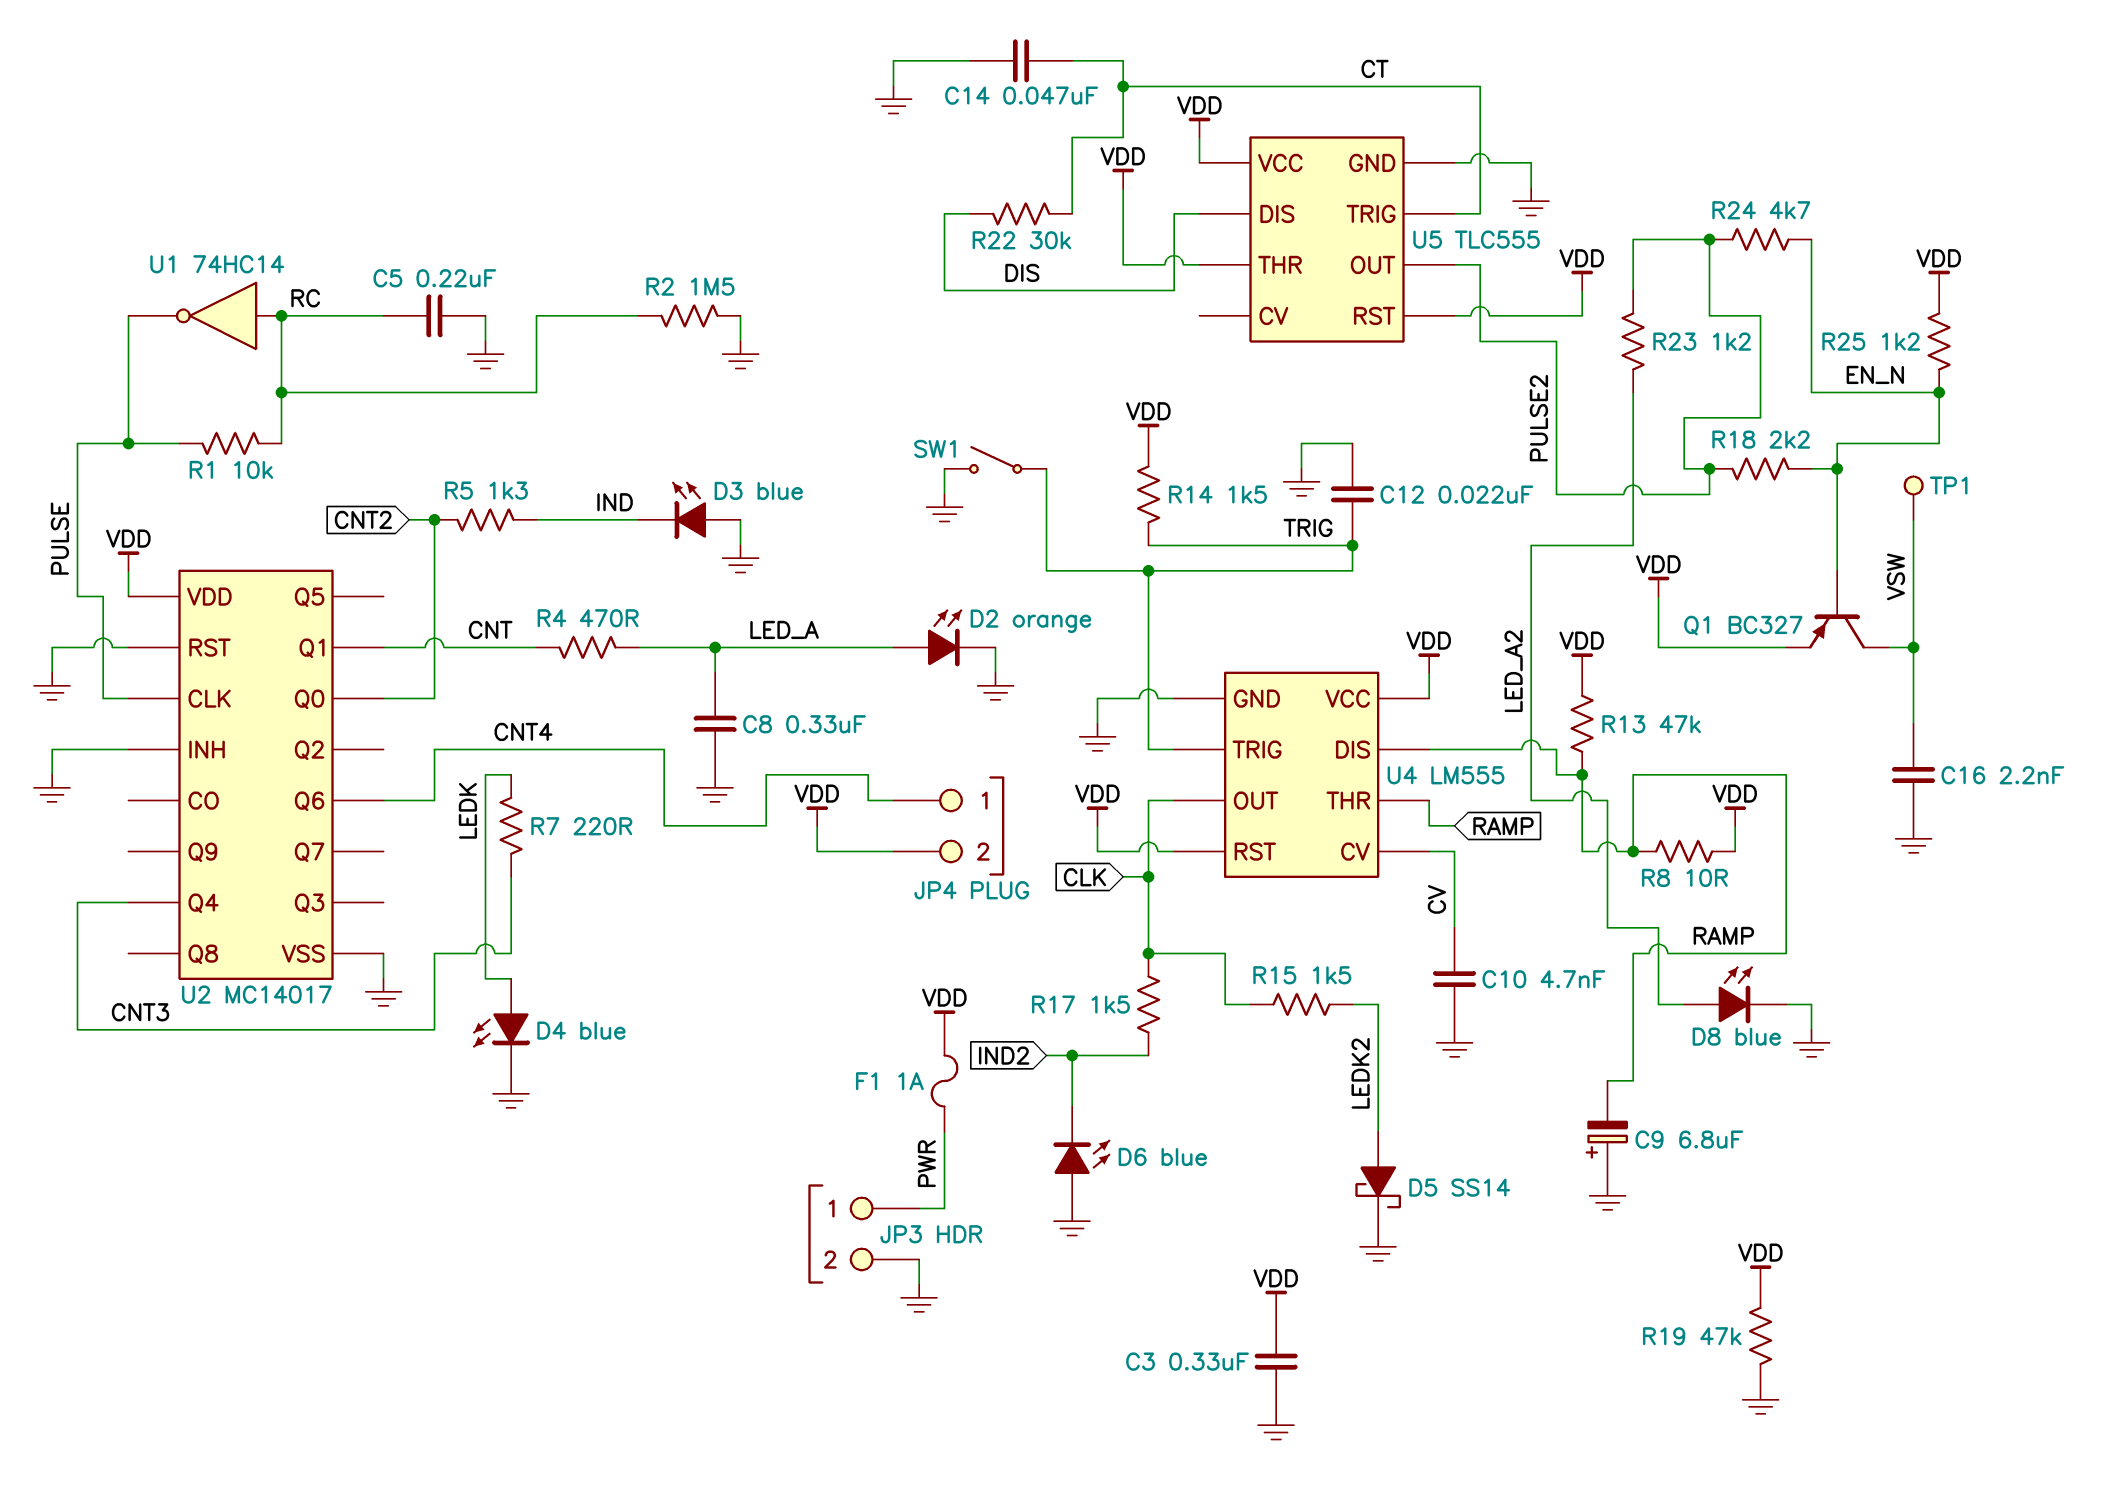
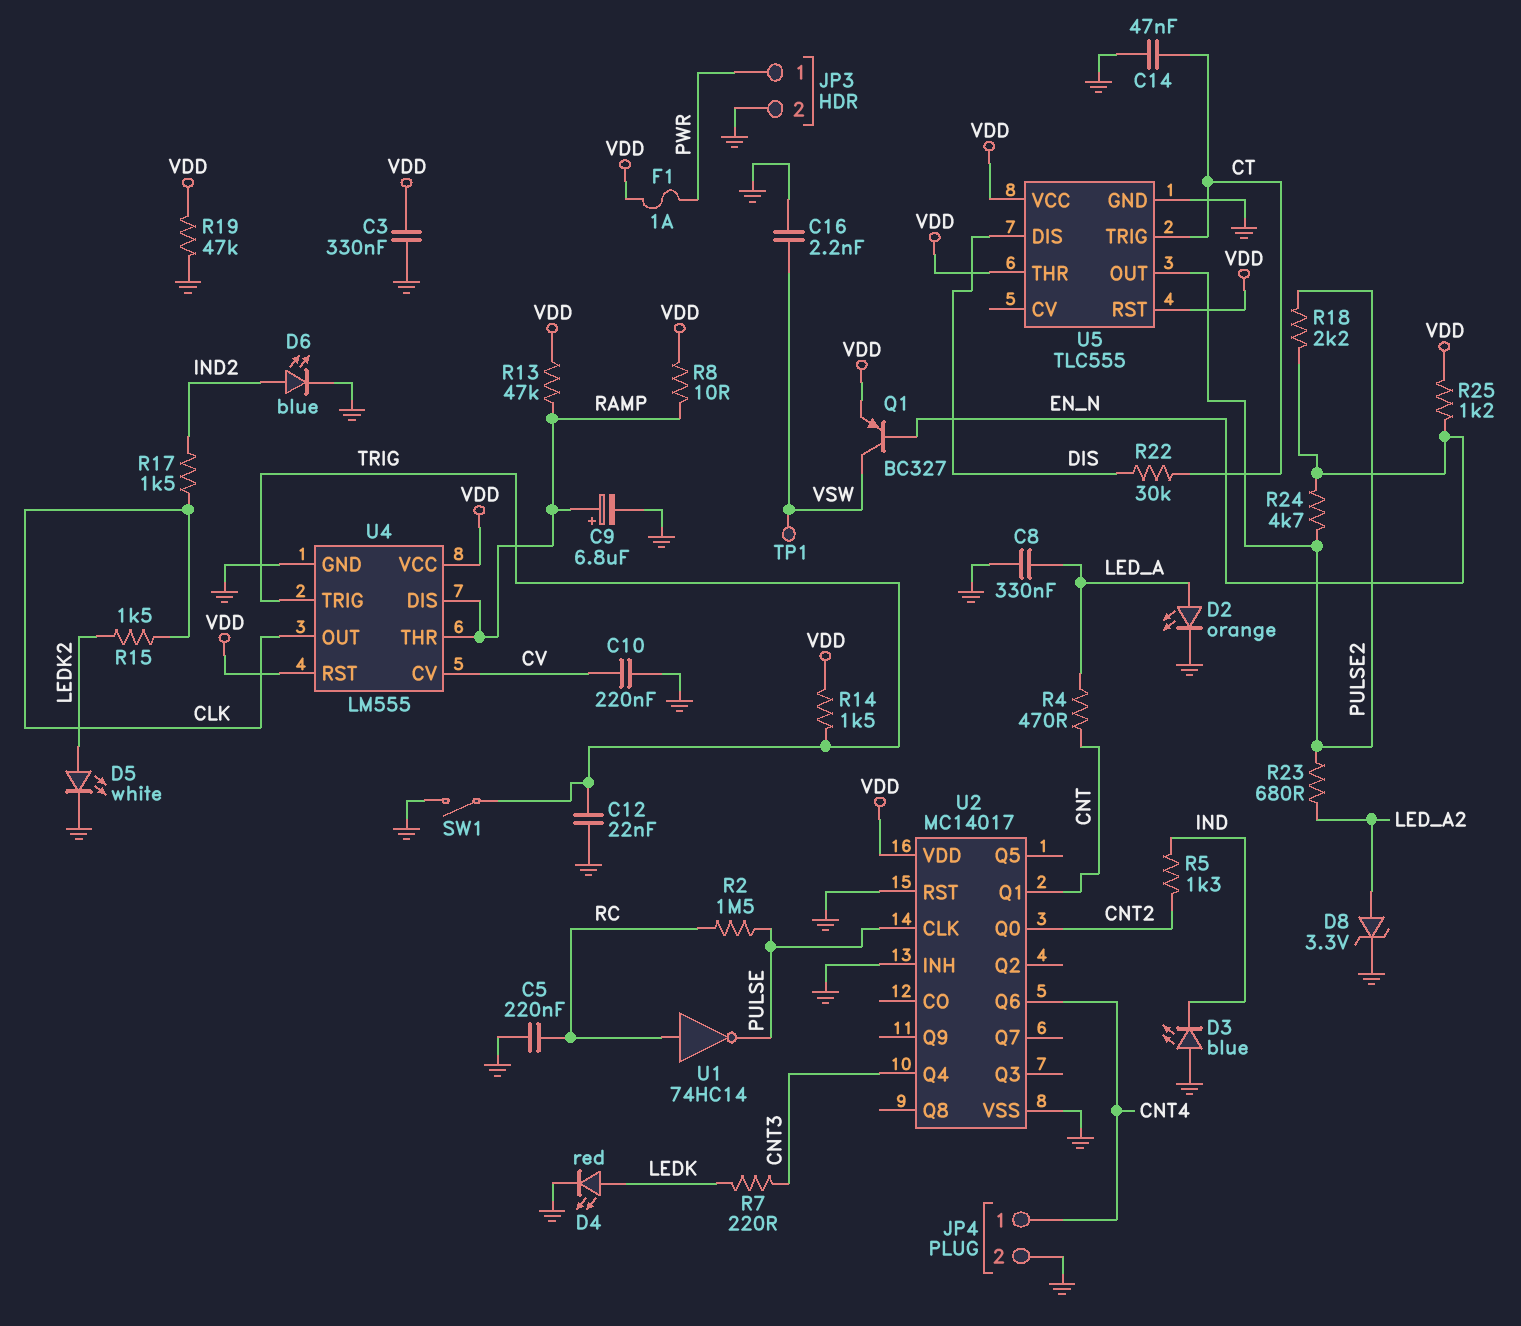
C9: 6.8uF (plus GND, minus RAMP) -> 6.8uF (plus RAMP, minus GND)
C10: 4.7nF (CV, GND) -> 220nF (CV, GND)
D4: LED blue (A LEDK, K GND) -> LED red (A LEDK, K GND)
D5: schottky SS14 (A LEDK2, K GND) -> LED white (A LEDK2, K GND)
D6: LED blue (A GND, K IND2) -> LED blue (A IND2, K GND)
D8: LED blue (A LED_A2, K GND) -> zener 3.3V (A LED_A2, K GND)
JP4 pin 2: VDD -> GND
R1: 10k (PULSE, RC) -> none
R2: 1.5M (GND, RC) -> 1.5M (PULSE, RC)
R23: 1.2k (LED_A2, PULSE2) -> 680 (LED_A2, PULSE2)

